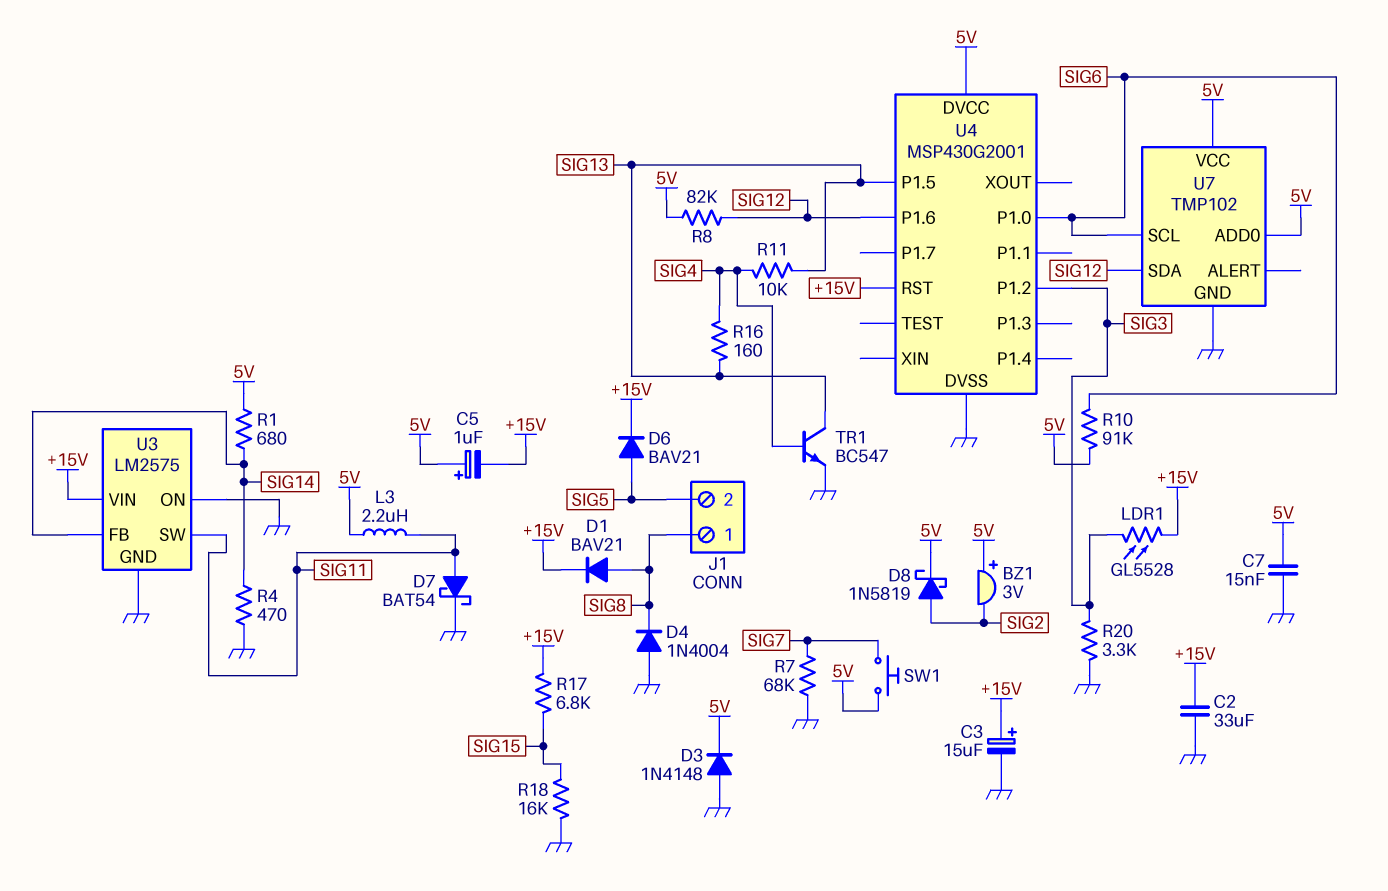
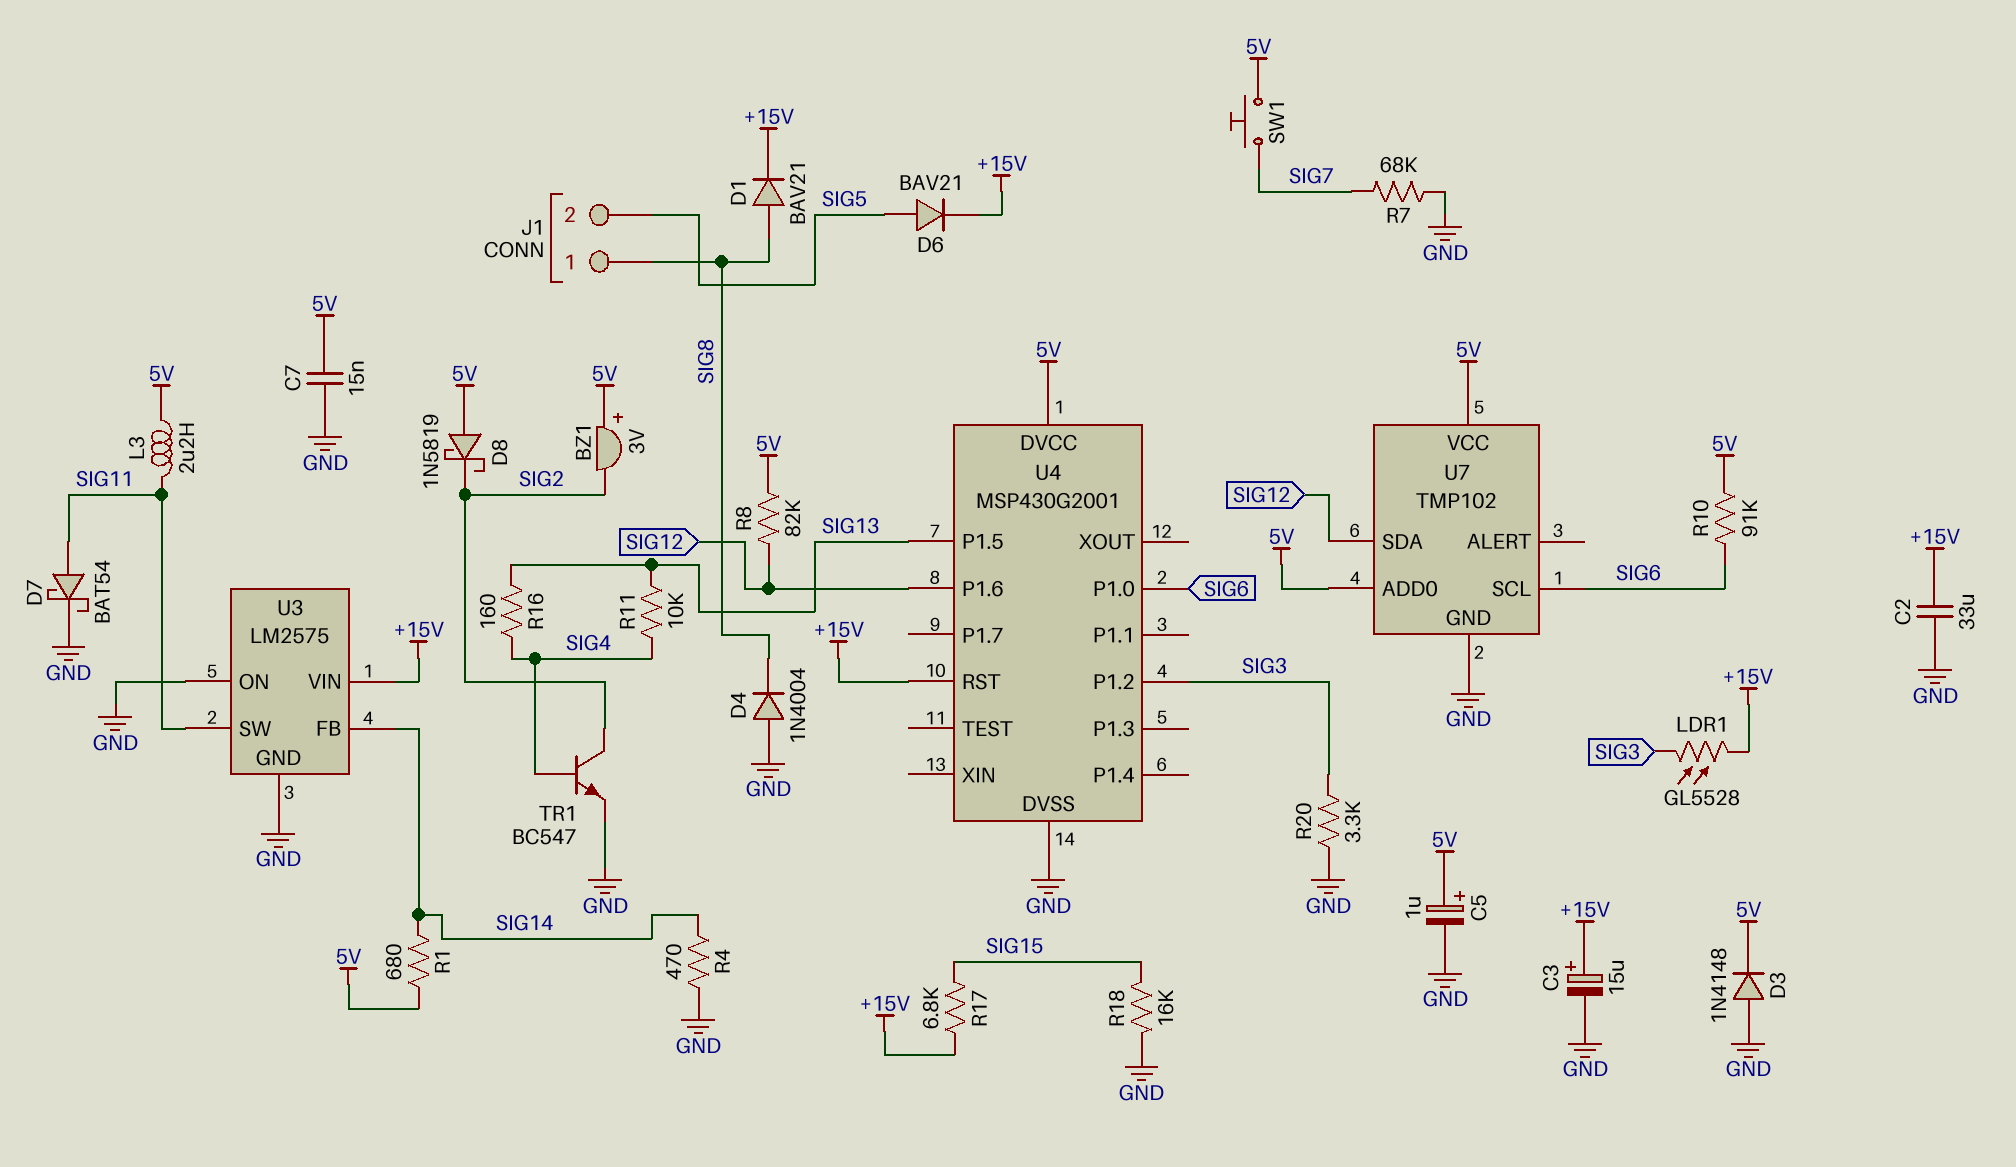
C5: 1uF (plus 5V, minus +15V) -> 1uF (plus 5V, minus GND)
D8: schottky 1N5819 (A SIG2, K 5V) -> schottky 1N5819 (A 5V, K SIG2)
TR1: NPN BC547 (B SIG4, C SIG13, E GND) -> NPN BC547 (B SIG4, C SIG2, E GND)

